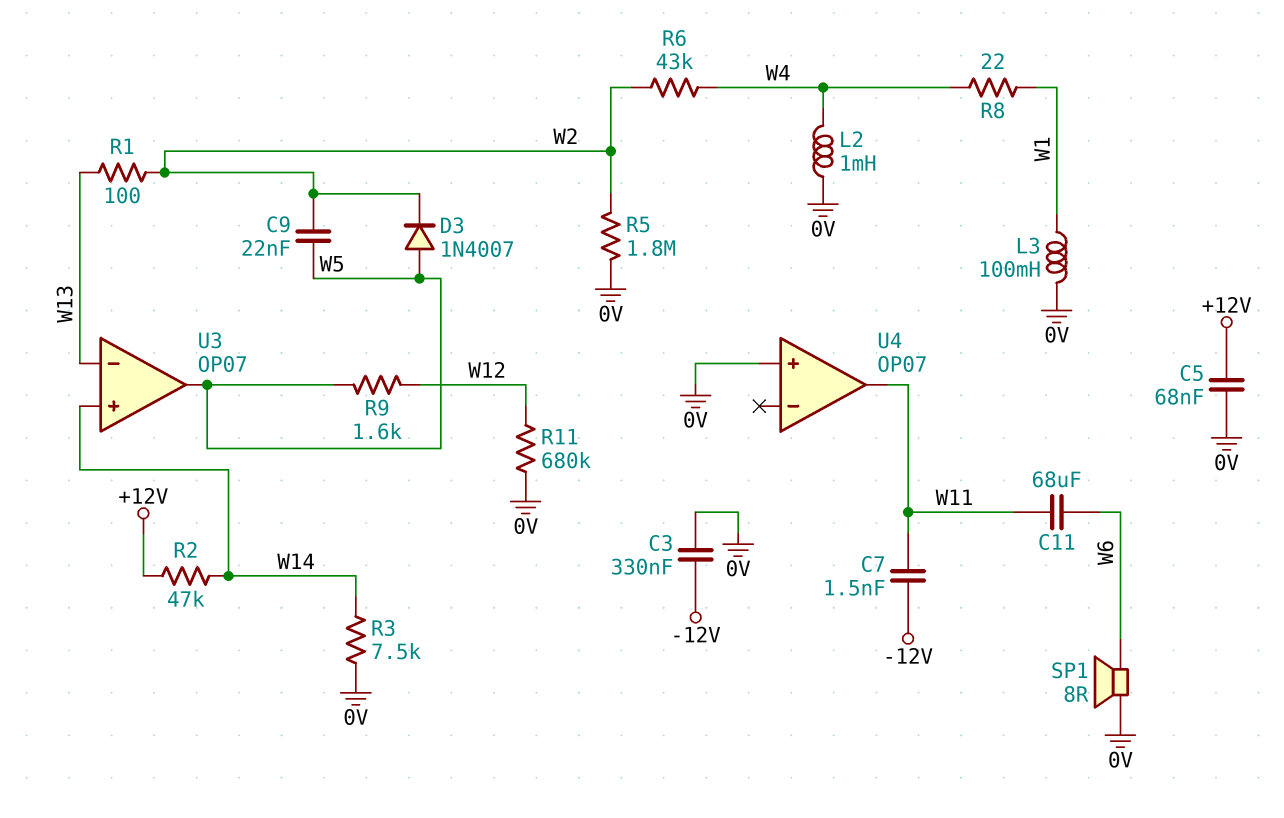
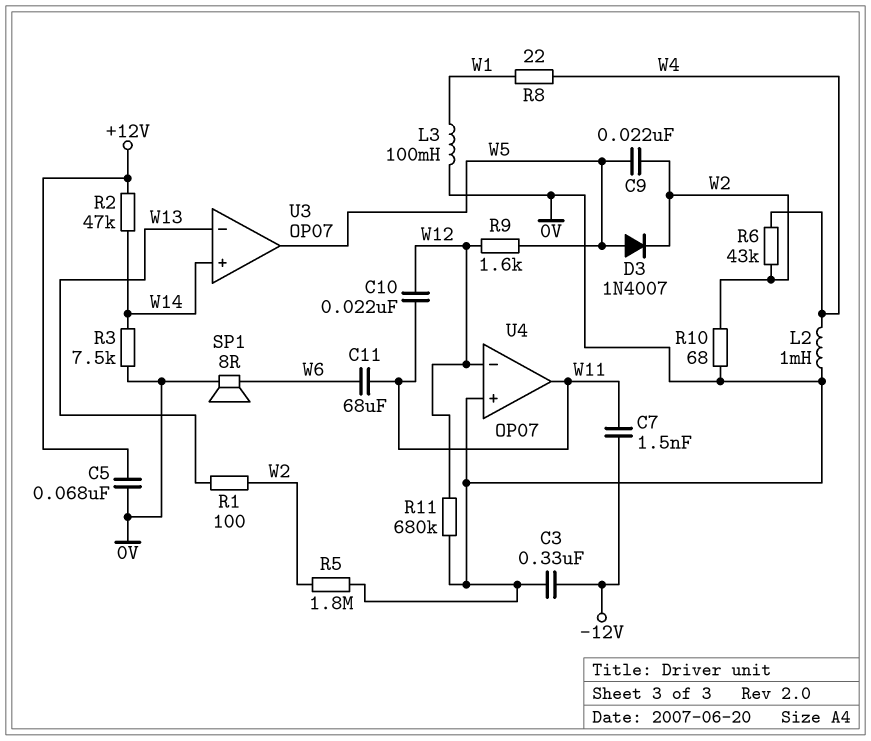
C10: none -> 22nF (W11, W12)
R10: none -> 68 (0V, W2)
U4 pin in-: none -> W12

